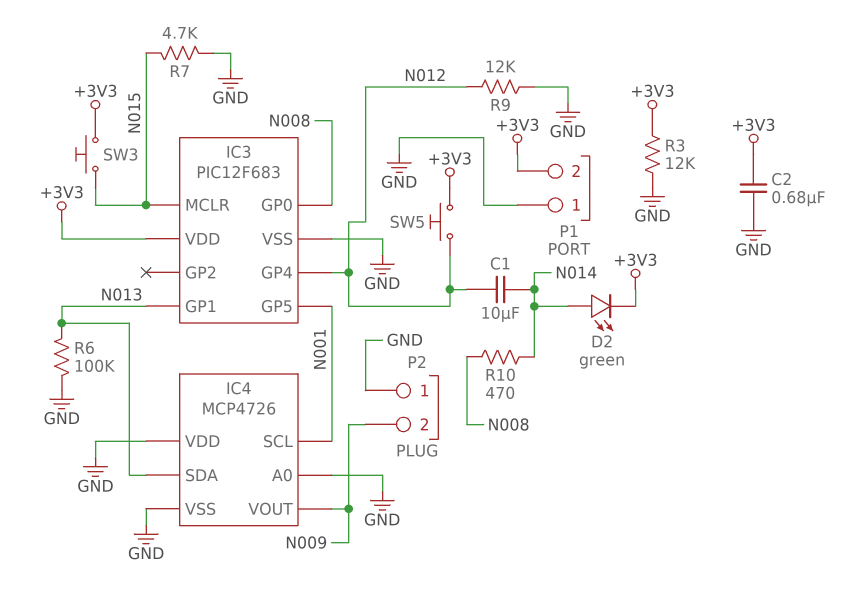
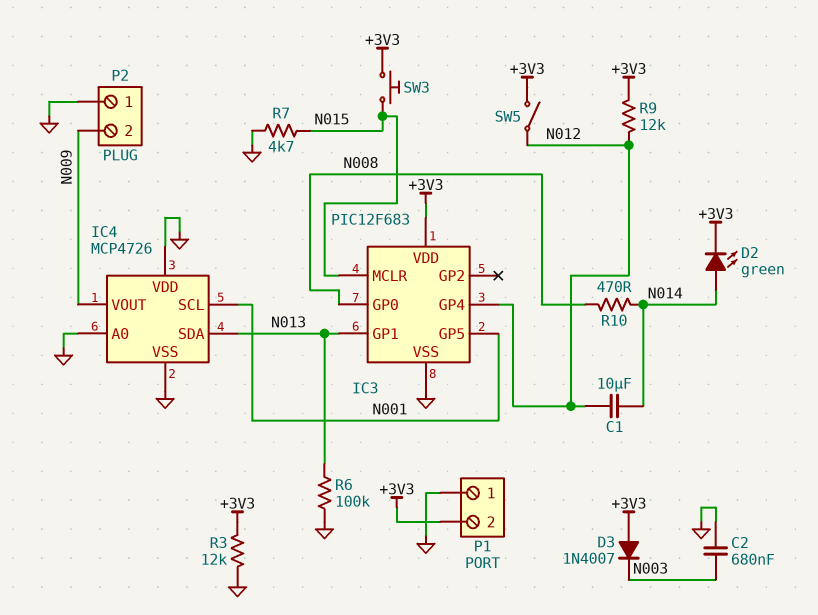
C2: 680nF (+3V3, GND) -> 680nF (GND, N003)
D3: none -> diode 1N4007 (A +3V3, K N003)
R9: 12k (GND, N012) -> 12k (+3V3, N012)
SW5: button (+3V3, N012) -> switch (+3V3, N012)

